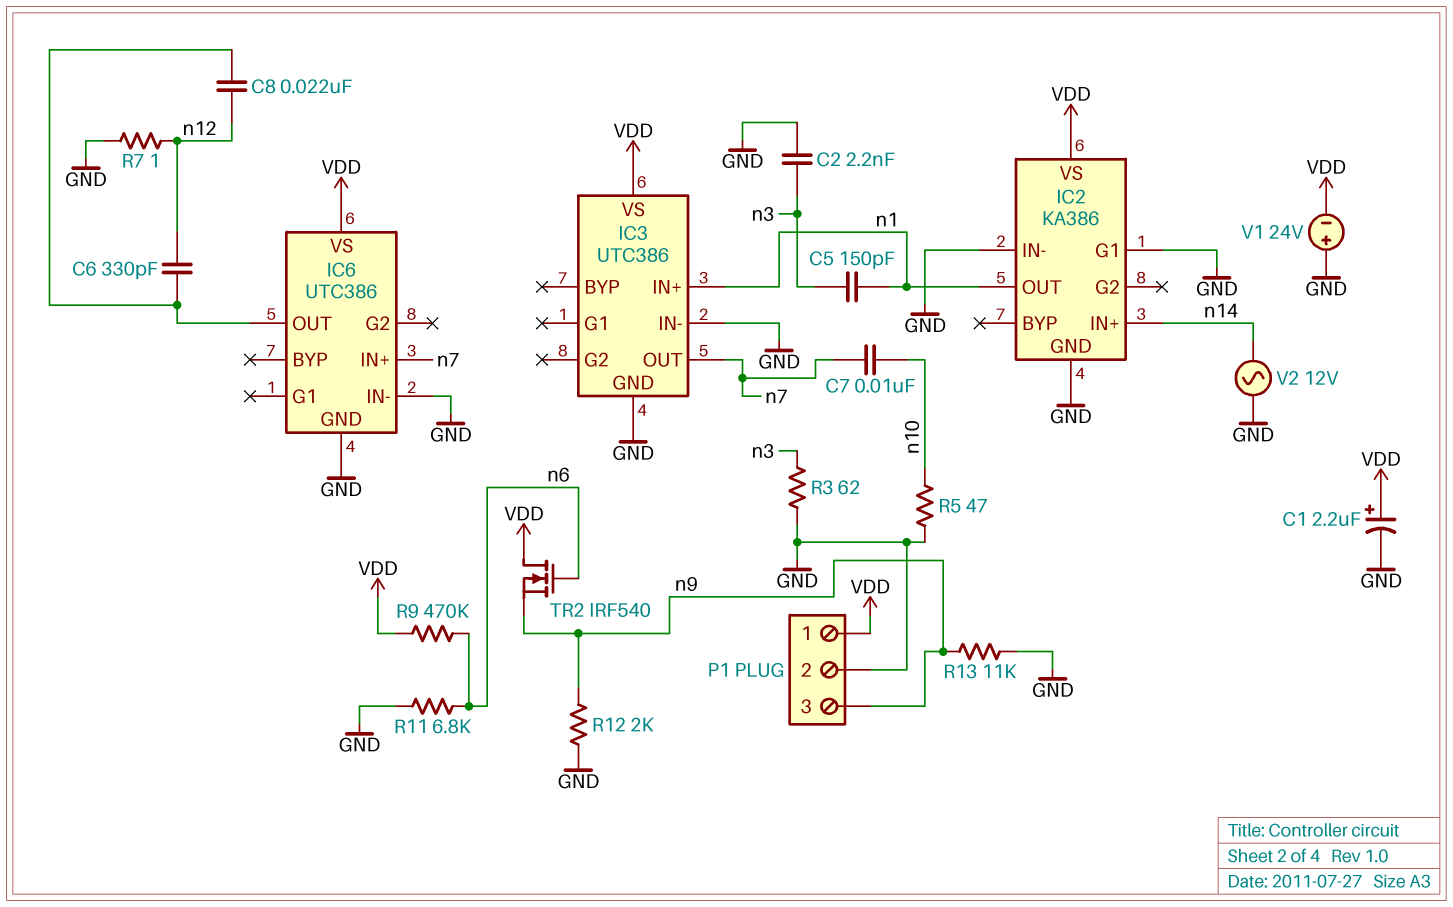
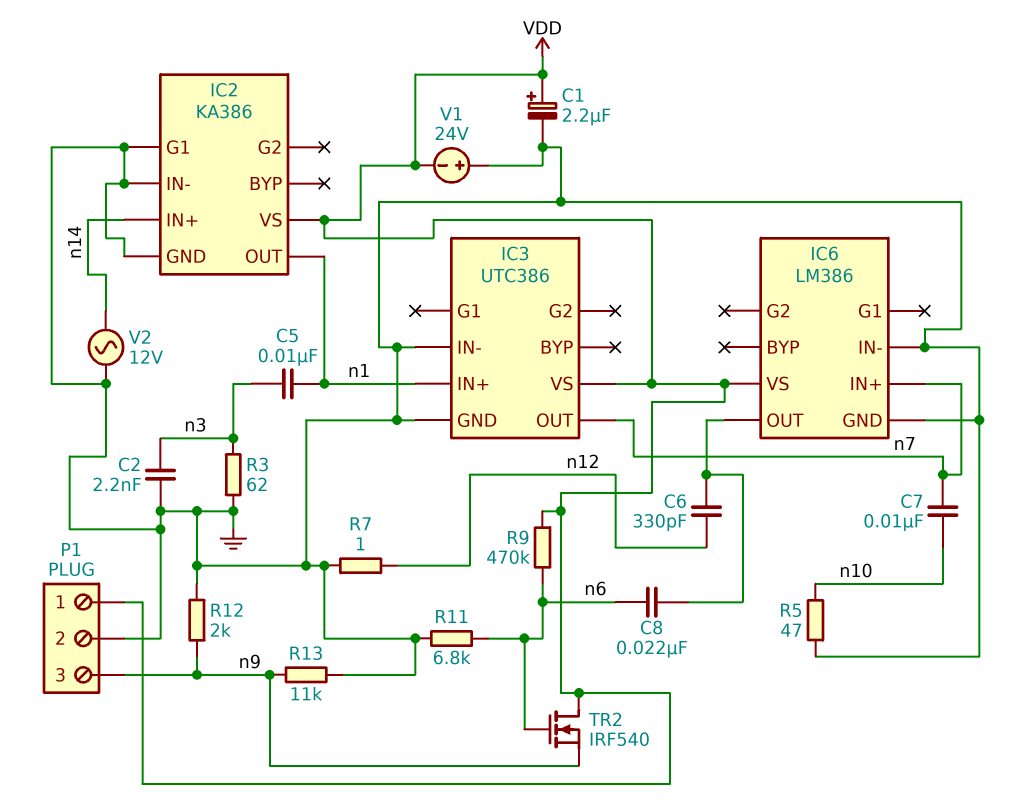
C5: 150pF (n1, n3) -> 10nF (n1, n3)
C8: 22nF (IC6/OUT, n12) -> 22nF (IC6/OUT, n6)
IC6: UTC386 -> LM386

